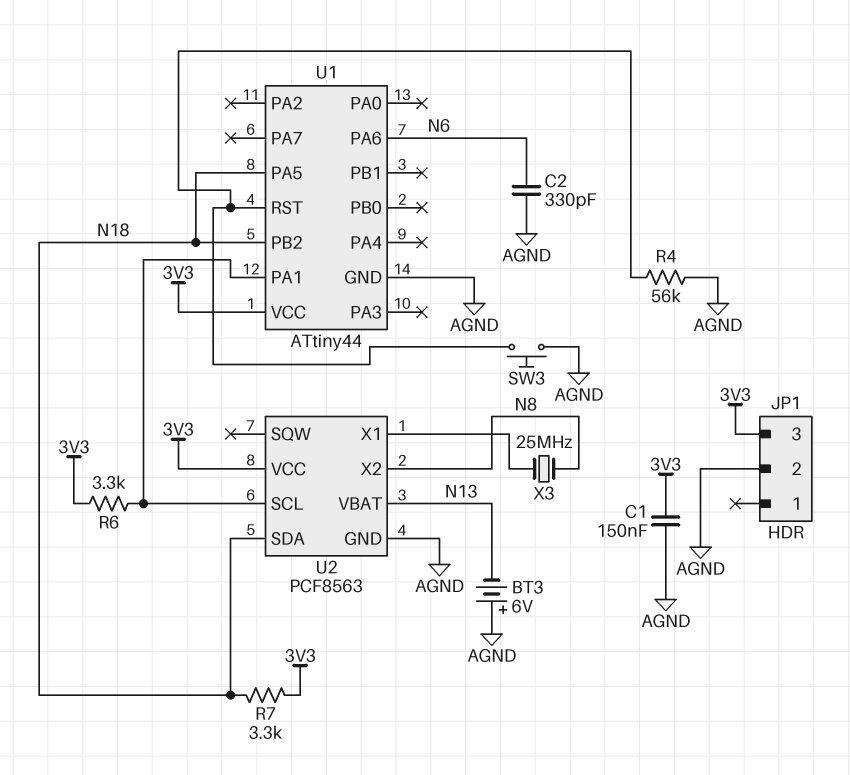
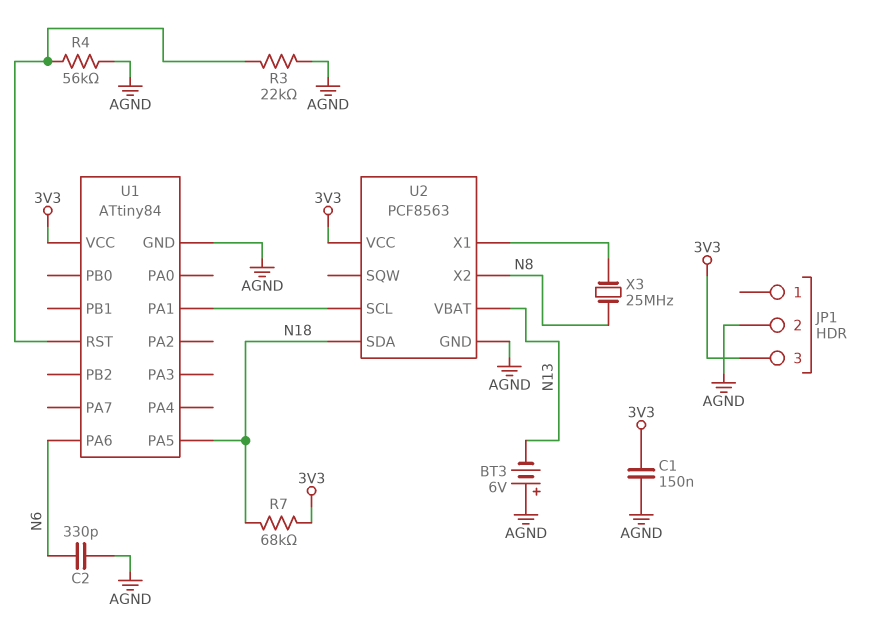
R3: none -> 22k (AGND, U1/RST)
R6: 3.3k (3V3, U1/PA1) -> none
R7: 3.3k (3V3, N18) -> 68k (3V3, N18)
SW3: button (AGND, U1/RST) -> none
U1: ATtiny44 -> ATtiny84
U1 pin PB2: N18 -> none

